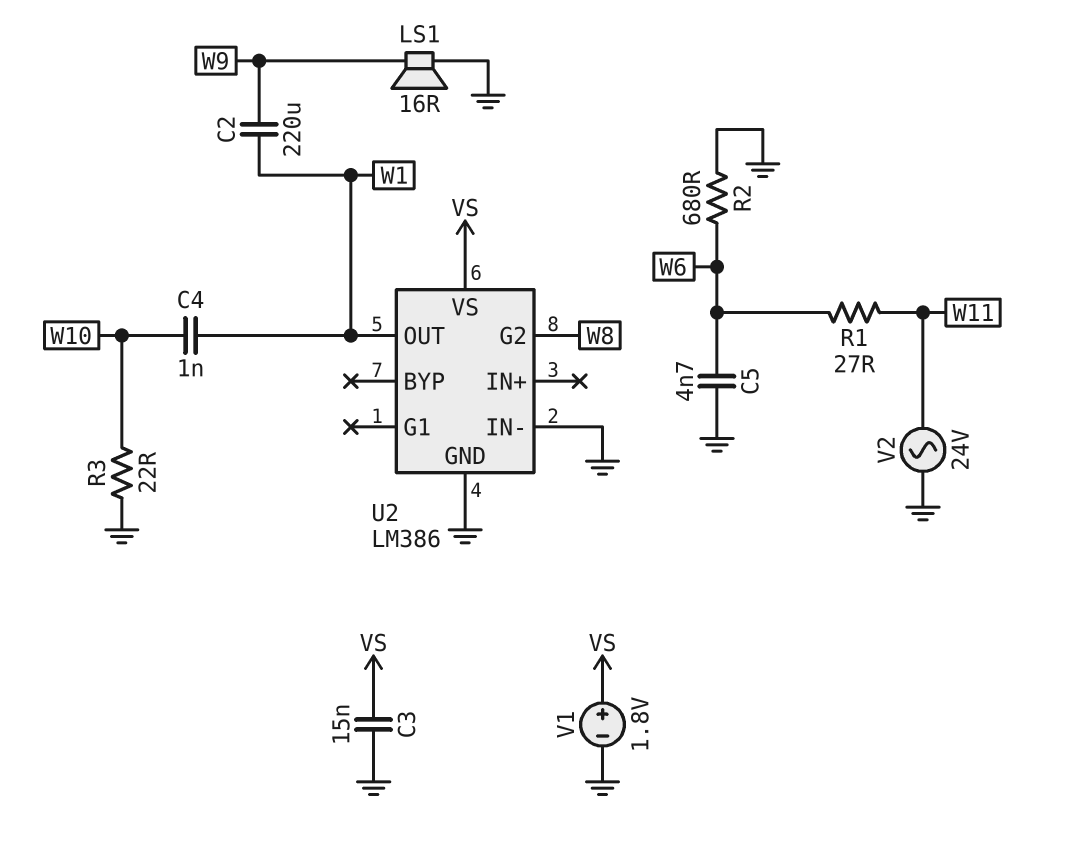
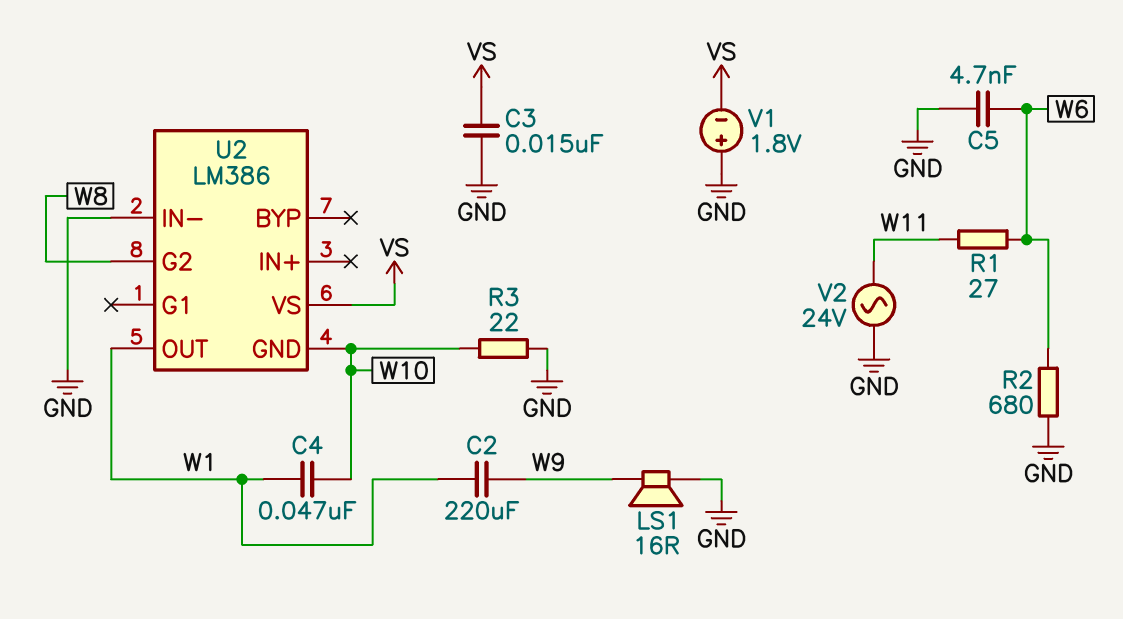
C4: 1nF (W1, W10) -> 47nF (W1, W10)
U2 pin GND: GND -> W10
V1: 1.8V (plus VS, minus GND) -> 1.8V (plus GND, minus VS)

